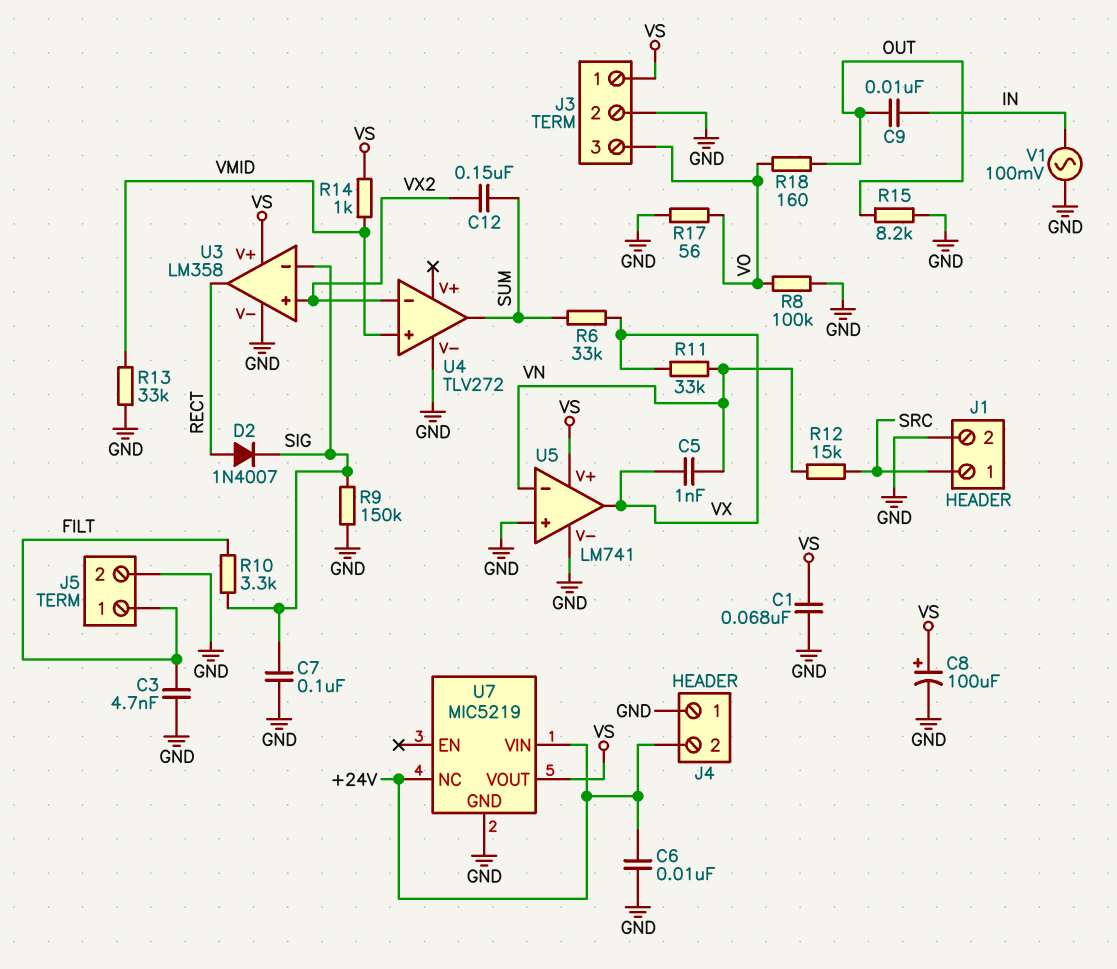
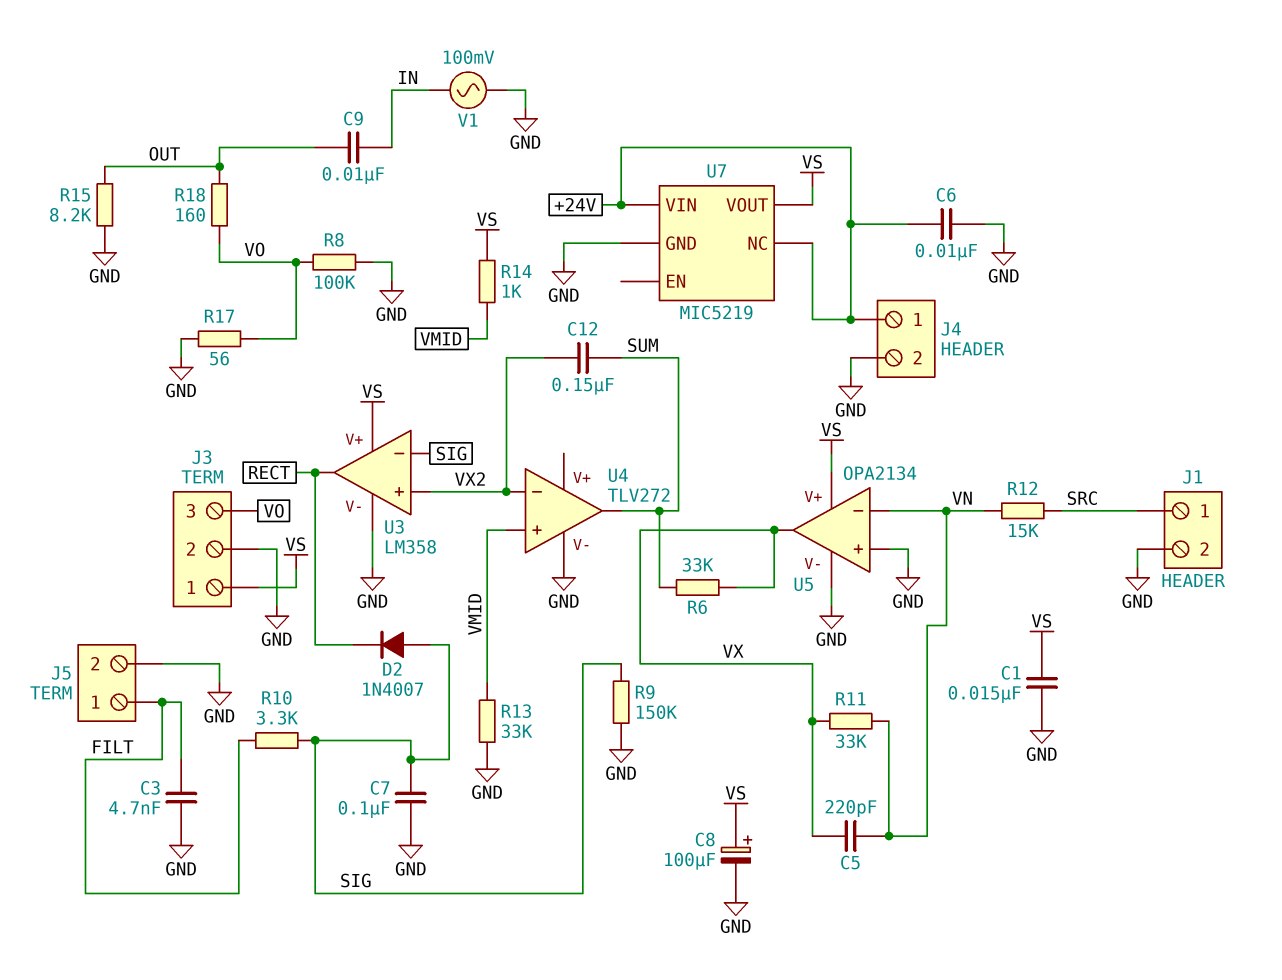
C1: 68nF (GND, VS) -> 15nF (GND, VS)
C5: 1nF (VN, VX) -> 220pF (VN, VX)
D2: diode 1N4007 (A RECT, K SIG) -> diode 1N4007 (A SIG, K RECT)
J4 pin 1: GND -> +24V
J4 pin 2: +24V -> GND
U5: LM741 -> OPA2134

